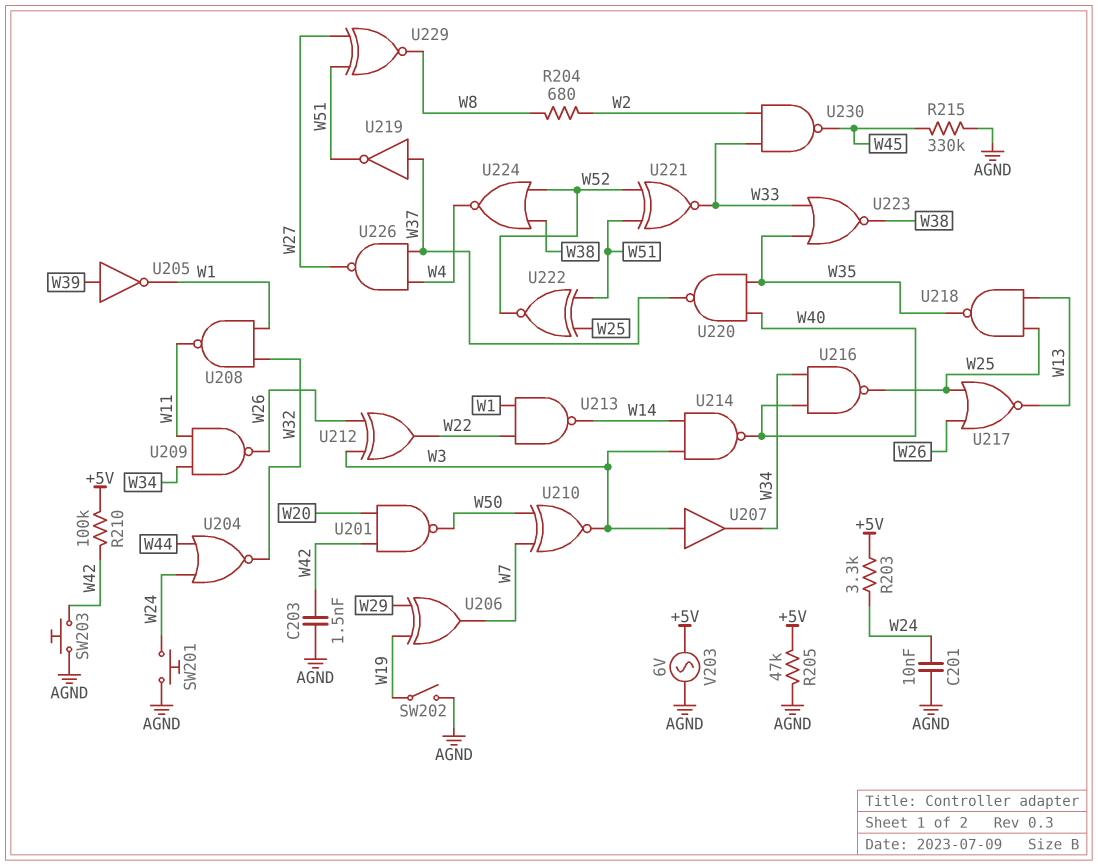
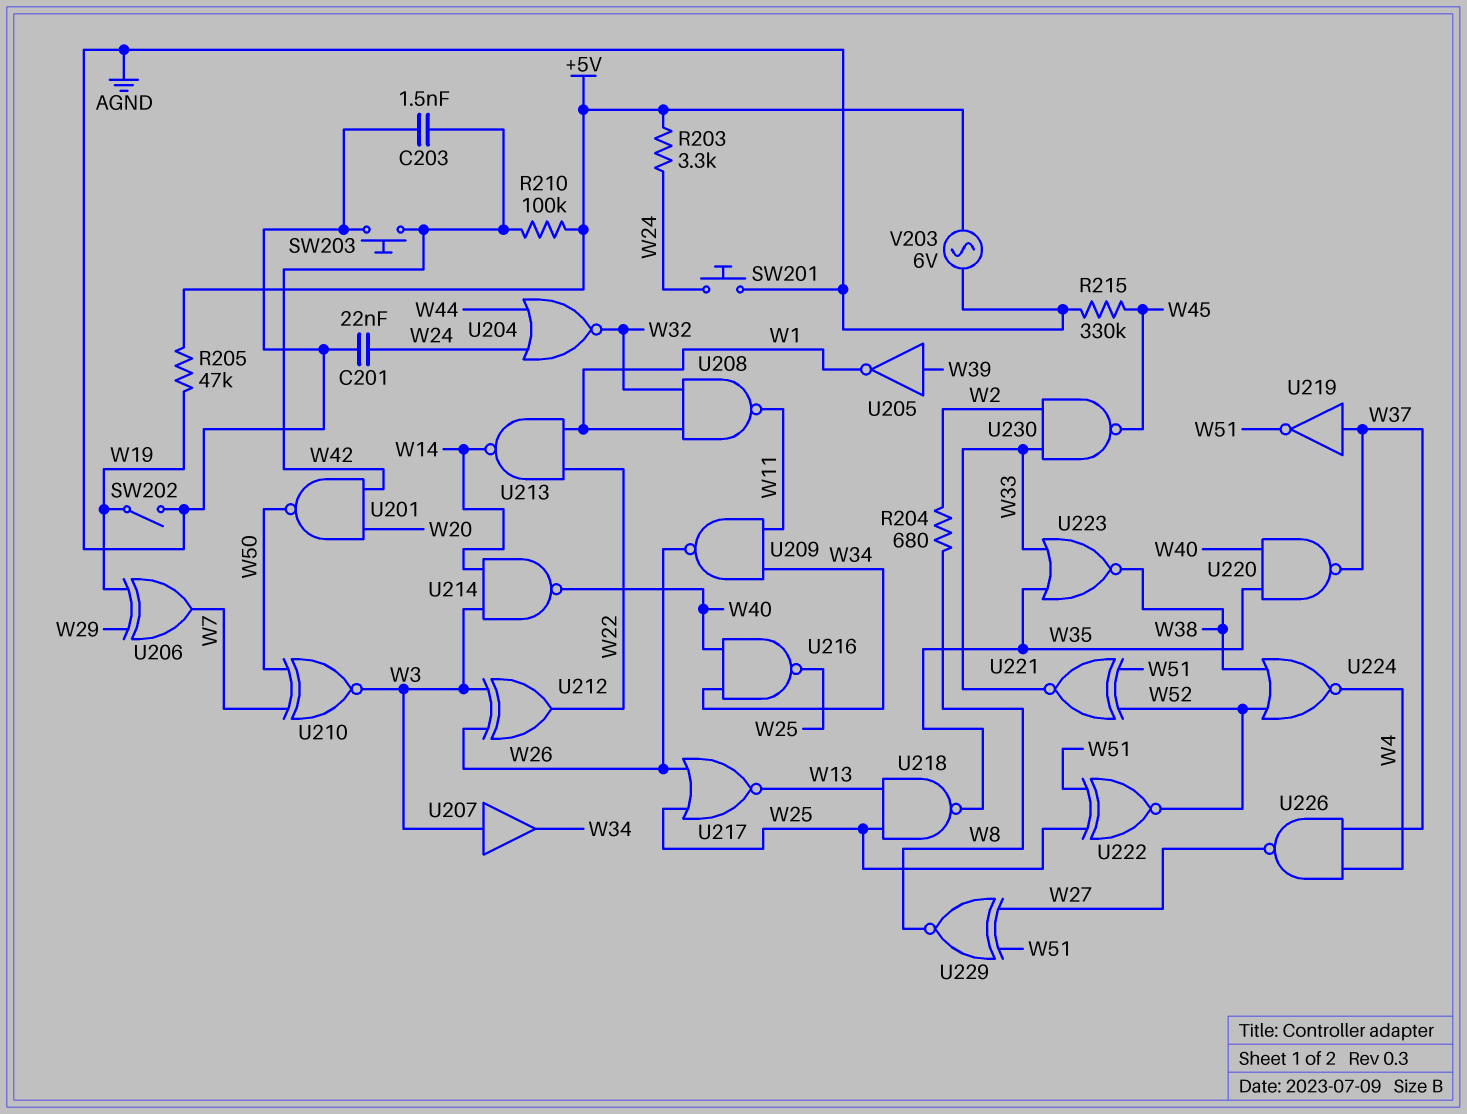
C201: 10nF (AGND, W24) -> 22nF (AGND, W24)
R205: 47k (+5V, AGND) -> 47k (+5V, W19)

